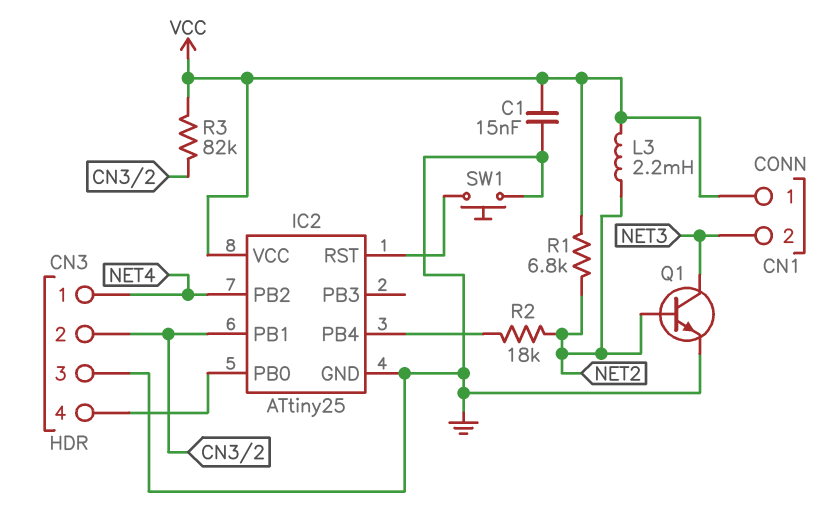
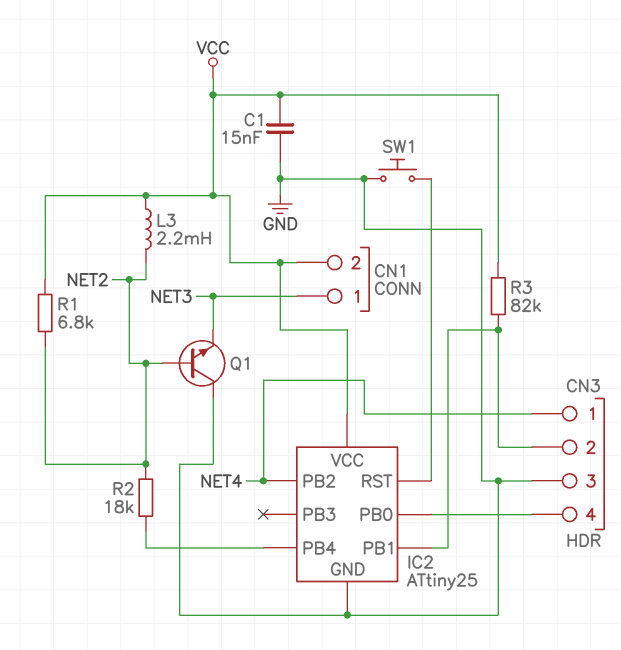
CN1 pin 1: VCC -> NET3
CN1 pin 2: NET3 -> VCC
Q1: NPN (B NET2, C NET3, E GND) -> NPN (B NET2, C GND, E NET3)

